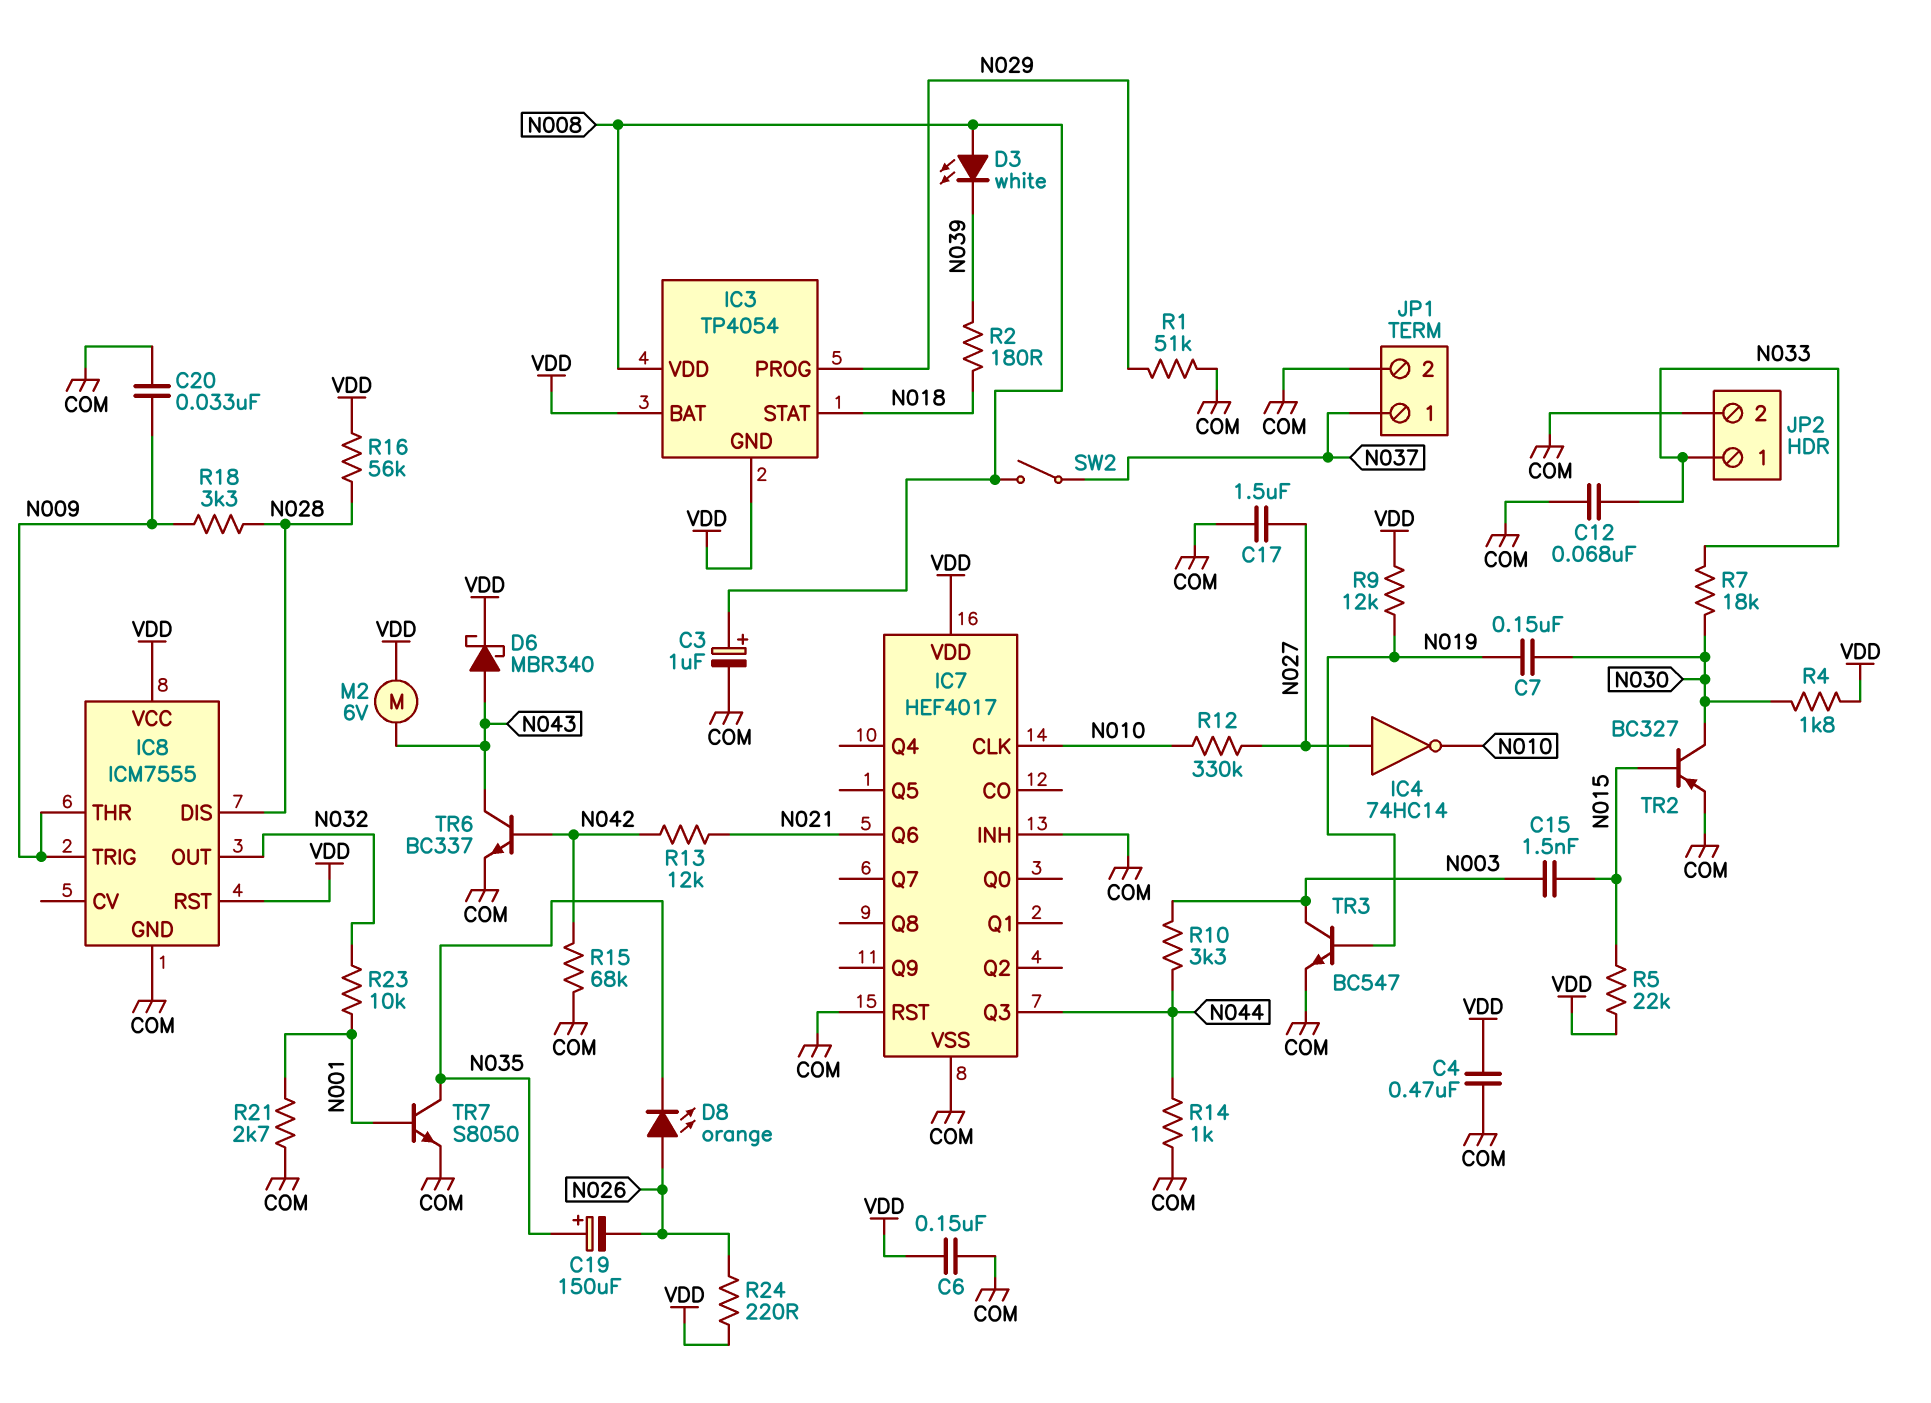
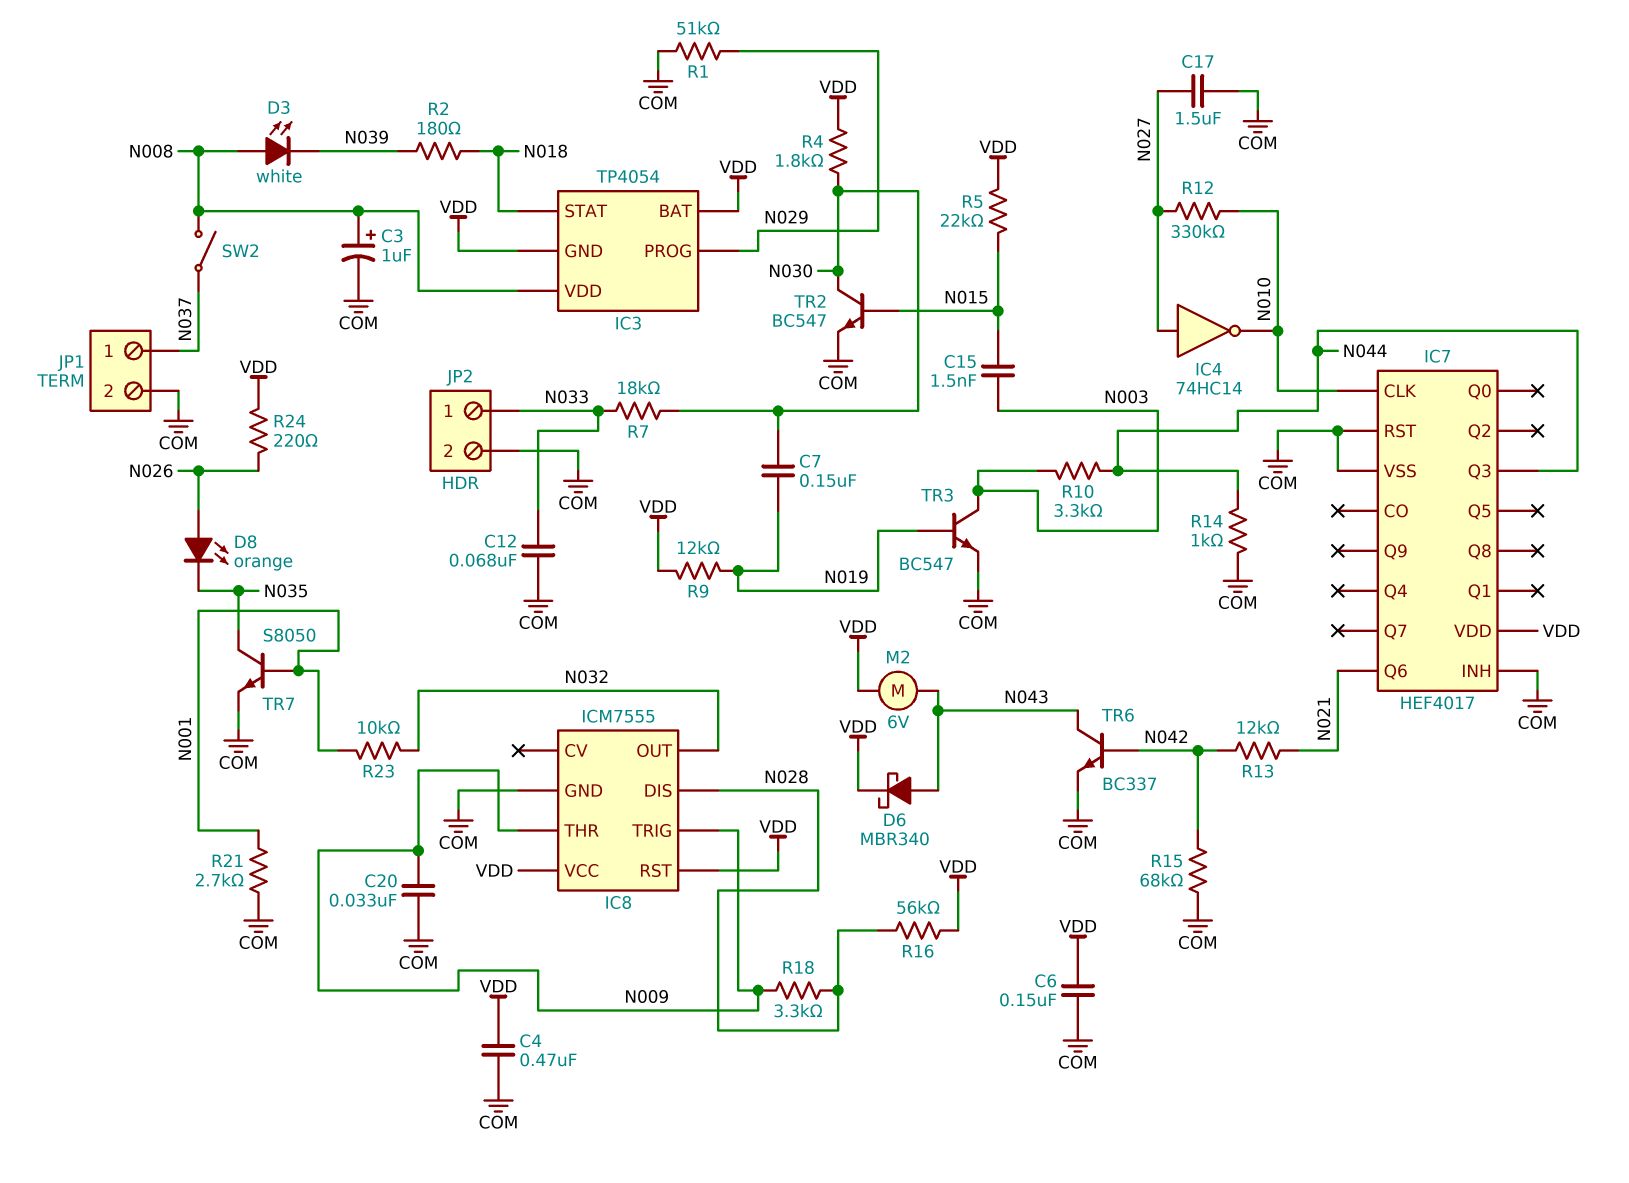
C19: 150uF (plus N035, minus N026) -> none
TR2: PNP BC327 (B N015, C N030, E COM) -> NPN BC547 (B N015, C N030, E COM)

